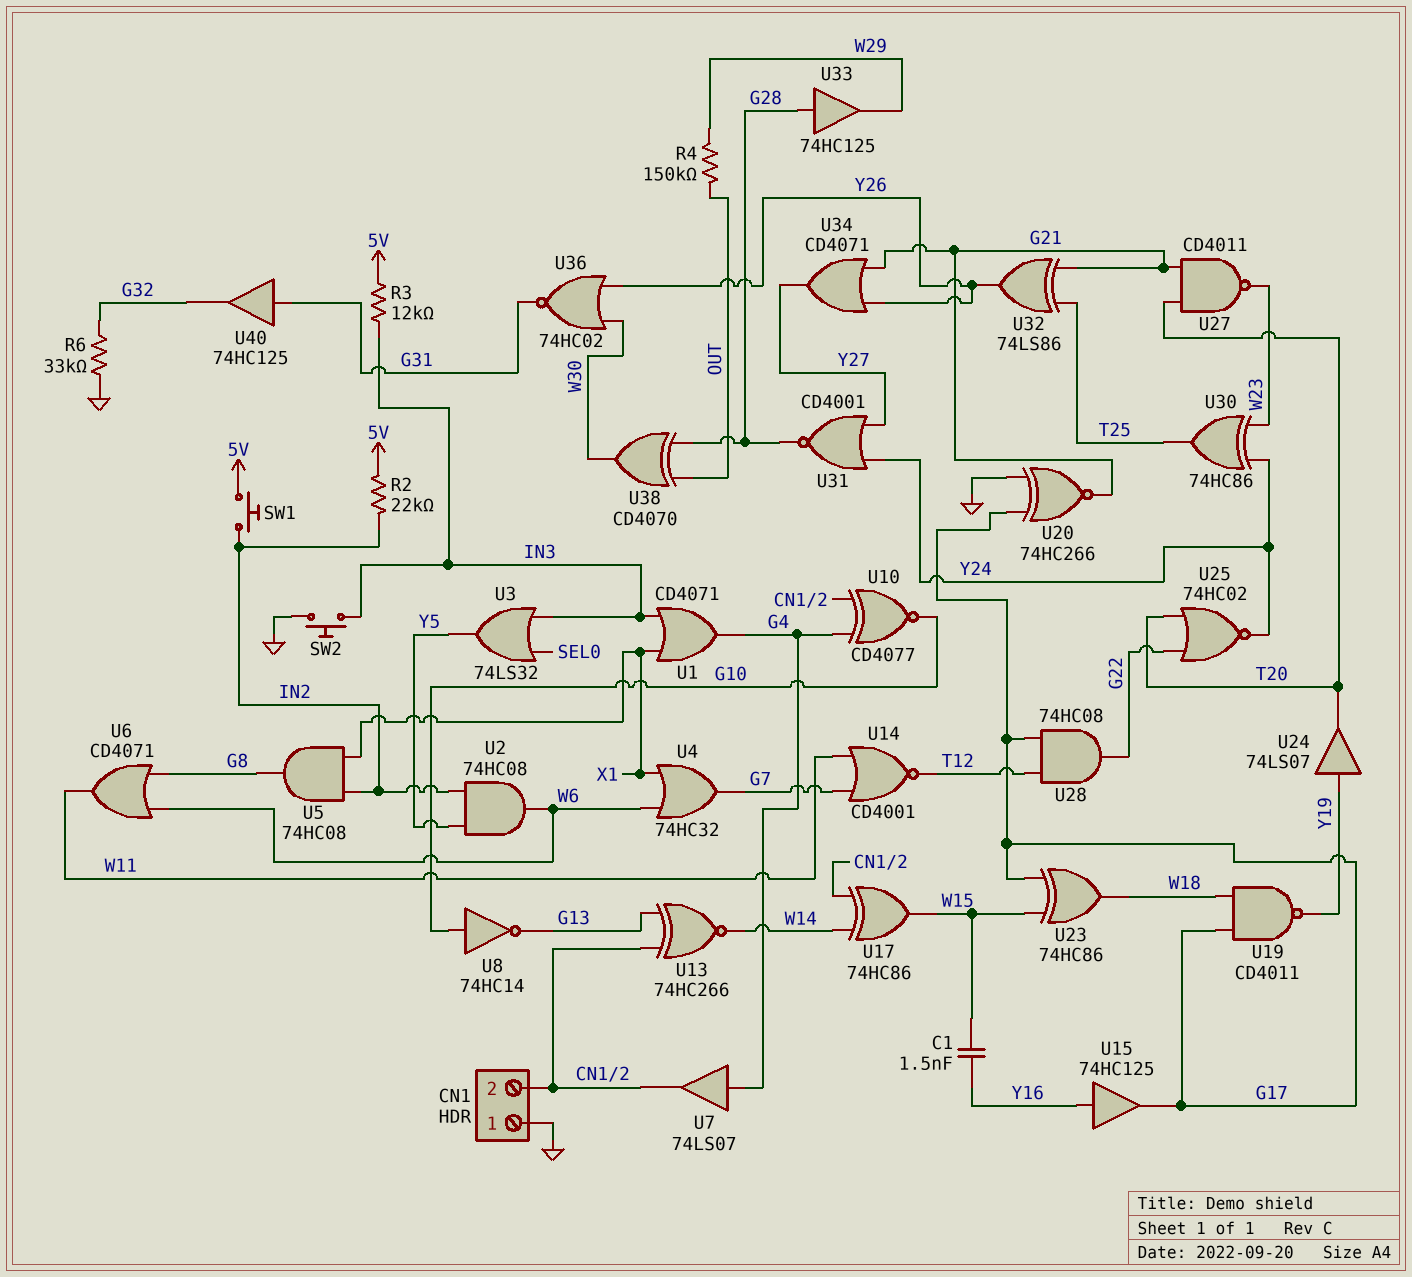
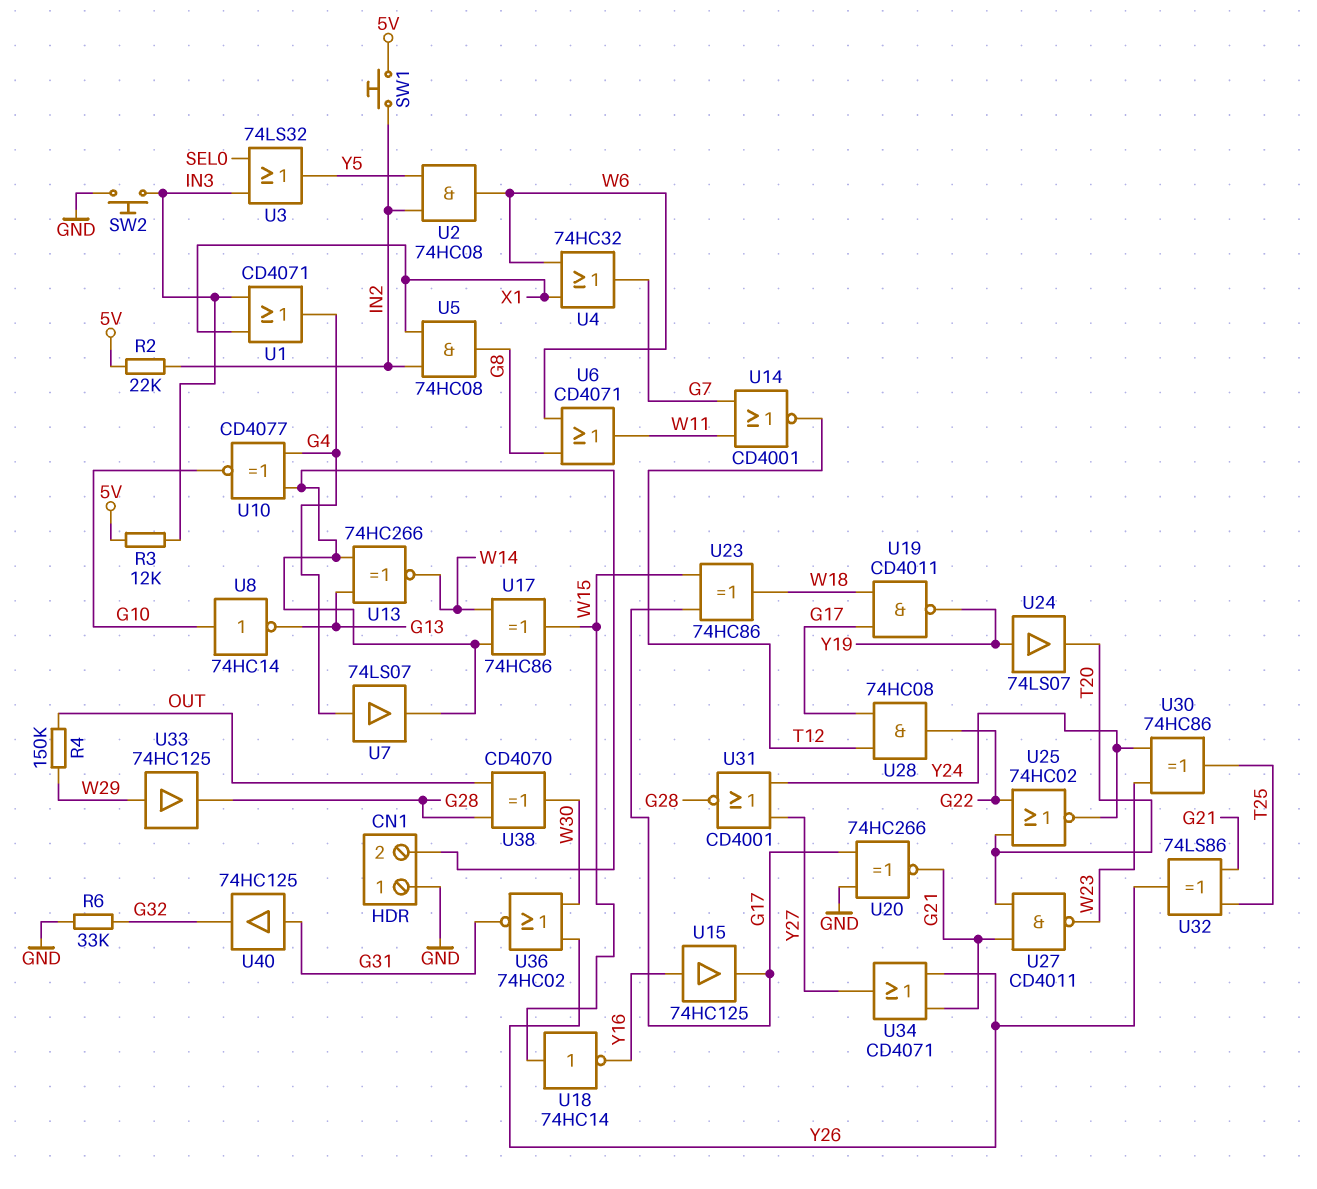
C1: 1.5nF (W15, Y16) -> none
U18: none -> NOT 74HC14 (in W15, out Y16)
U33: buffer 74HC125 (in G28, out W29) -> buffer 74HC125 (in W29, out G28)

